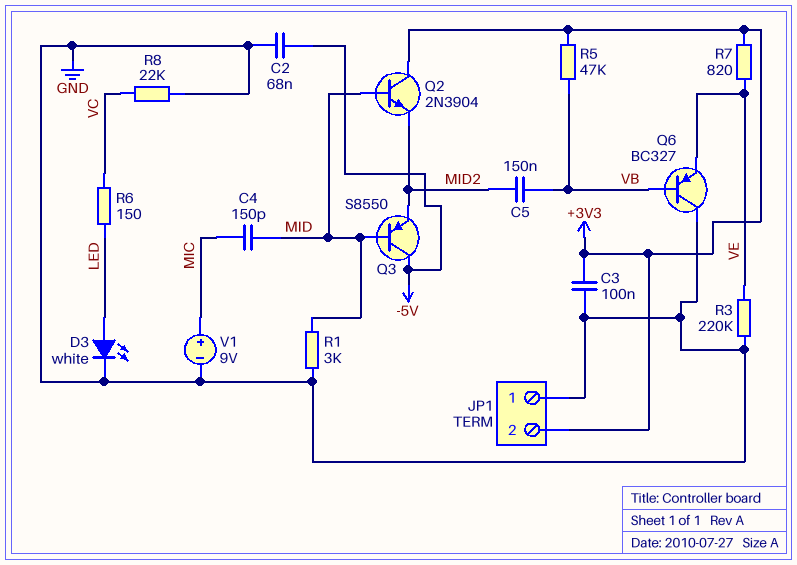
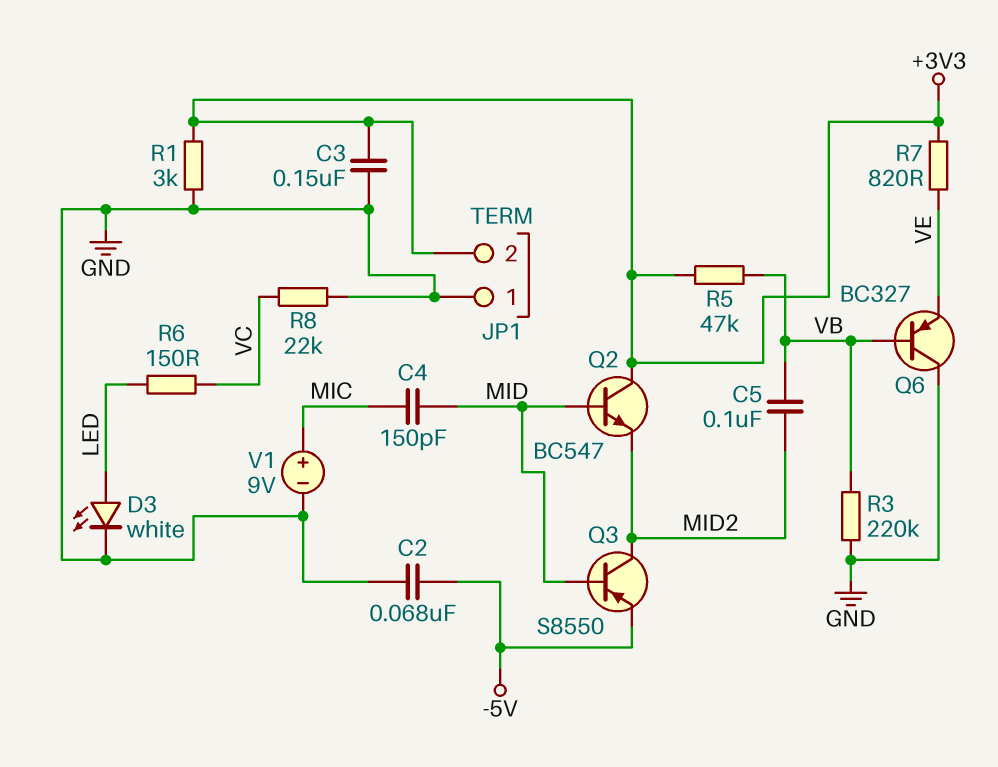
C3: 100nF (+3V3, GND) -> 150nF (+3V3, GND)
C5: 150nF (MID2, VB) -> 100nF (MID2, VB)
Q2: NPN 2N3904 (B MID, C +3V3, E MID2) -> NPN BC547 (B MID, C +3V3, E MID2)
Q3: PNP S8550 (B MID, C -5V, E MID2) -> PNP S8550 (B MID, C MID2, E -5V)
R1: 3k (GND, MID) -> 3k (+3V3, GND)
R3: 220k (GND, VE) -> 220k (GND, VB)

